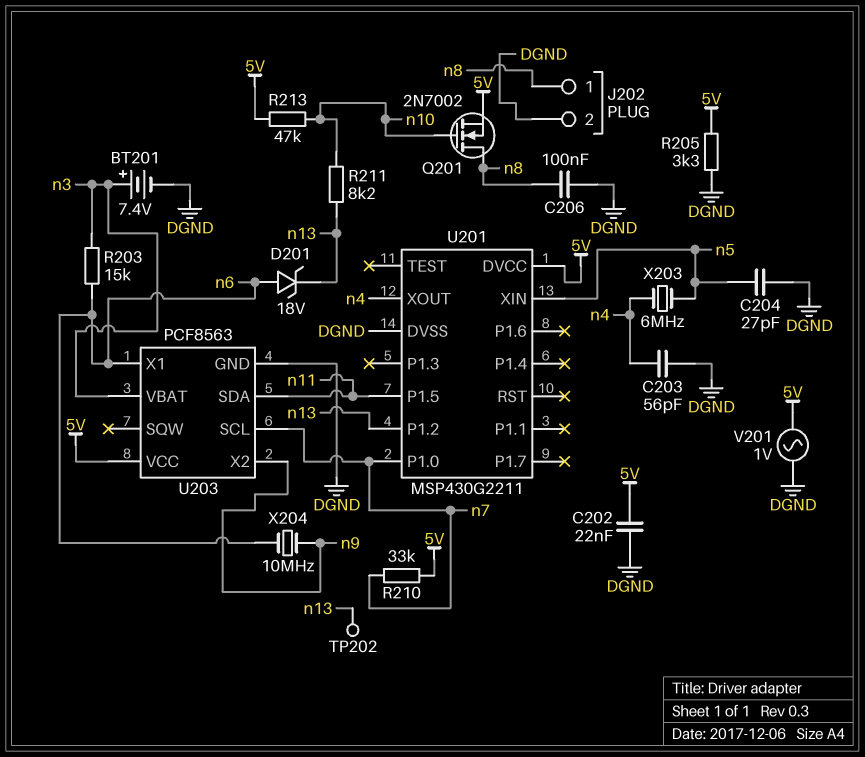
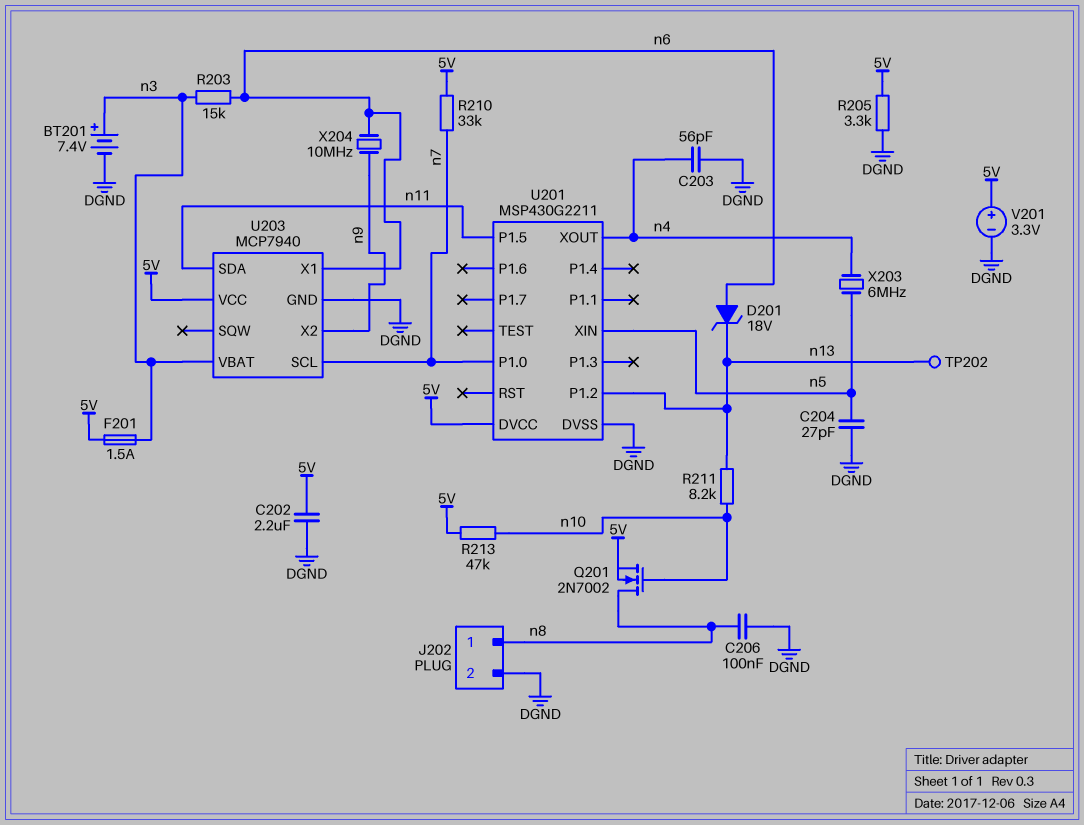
C202: 22nF (5V, DGND) -> 2.2uF (5V, DGND)
F201: none -> 1.5A (5V, n3)
U203: PCF8563 -> MCP7940
V201: AC 1V (5V, DGND) -> 3.3V (plus 5V, minus DGND)

